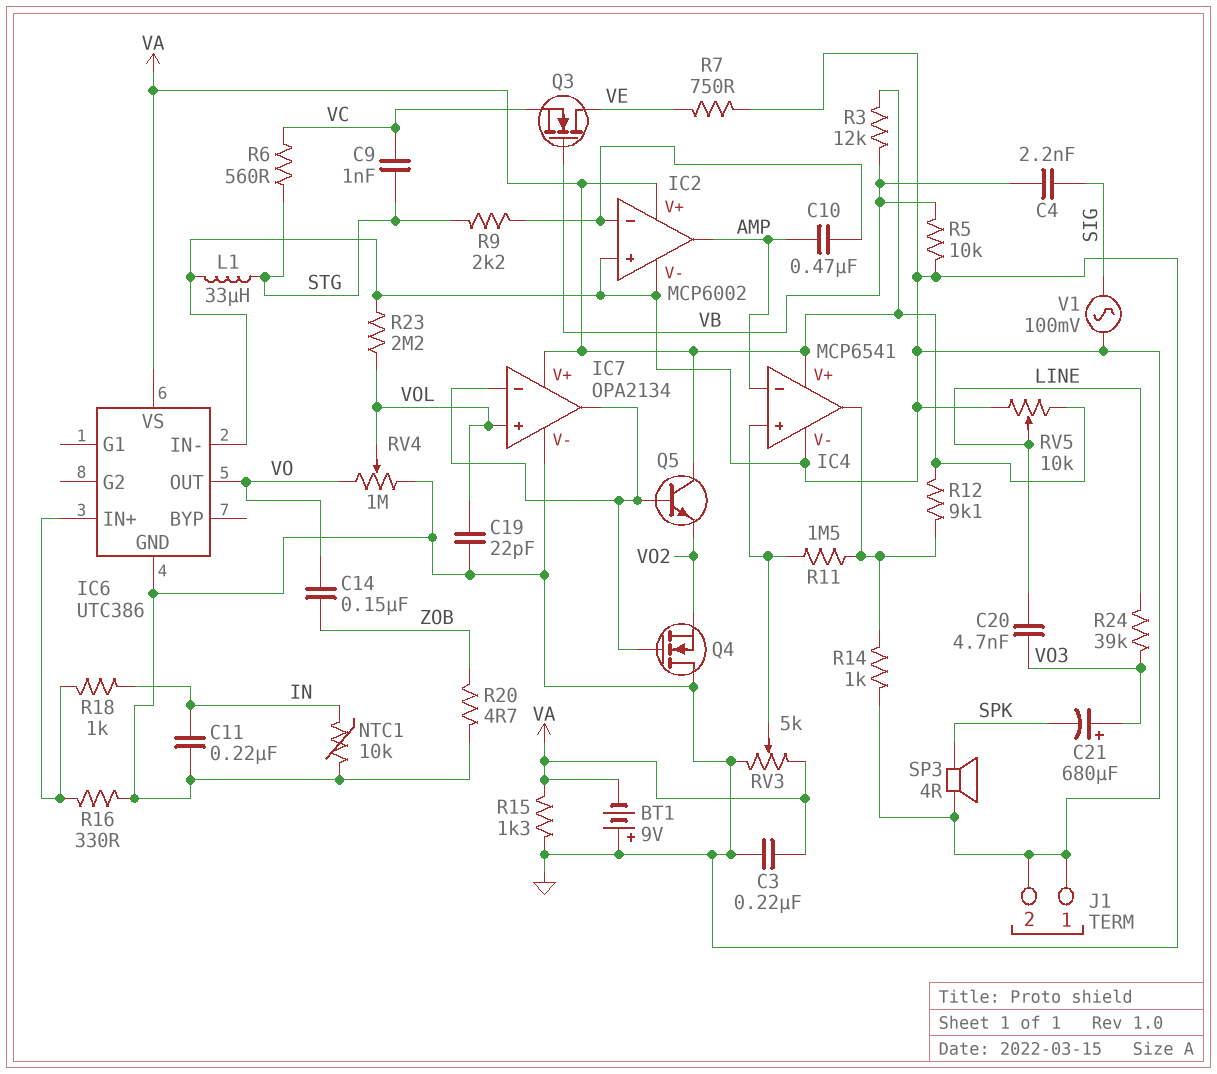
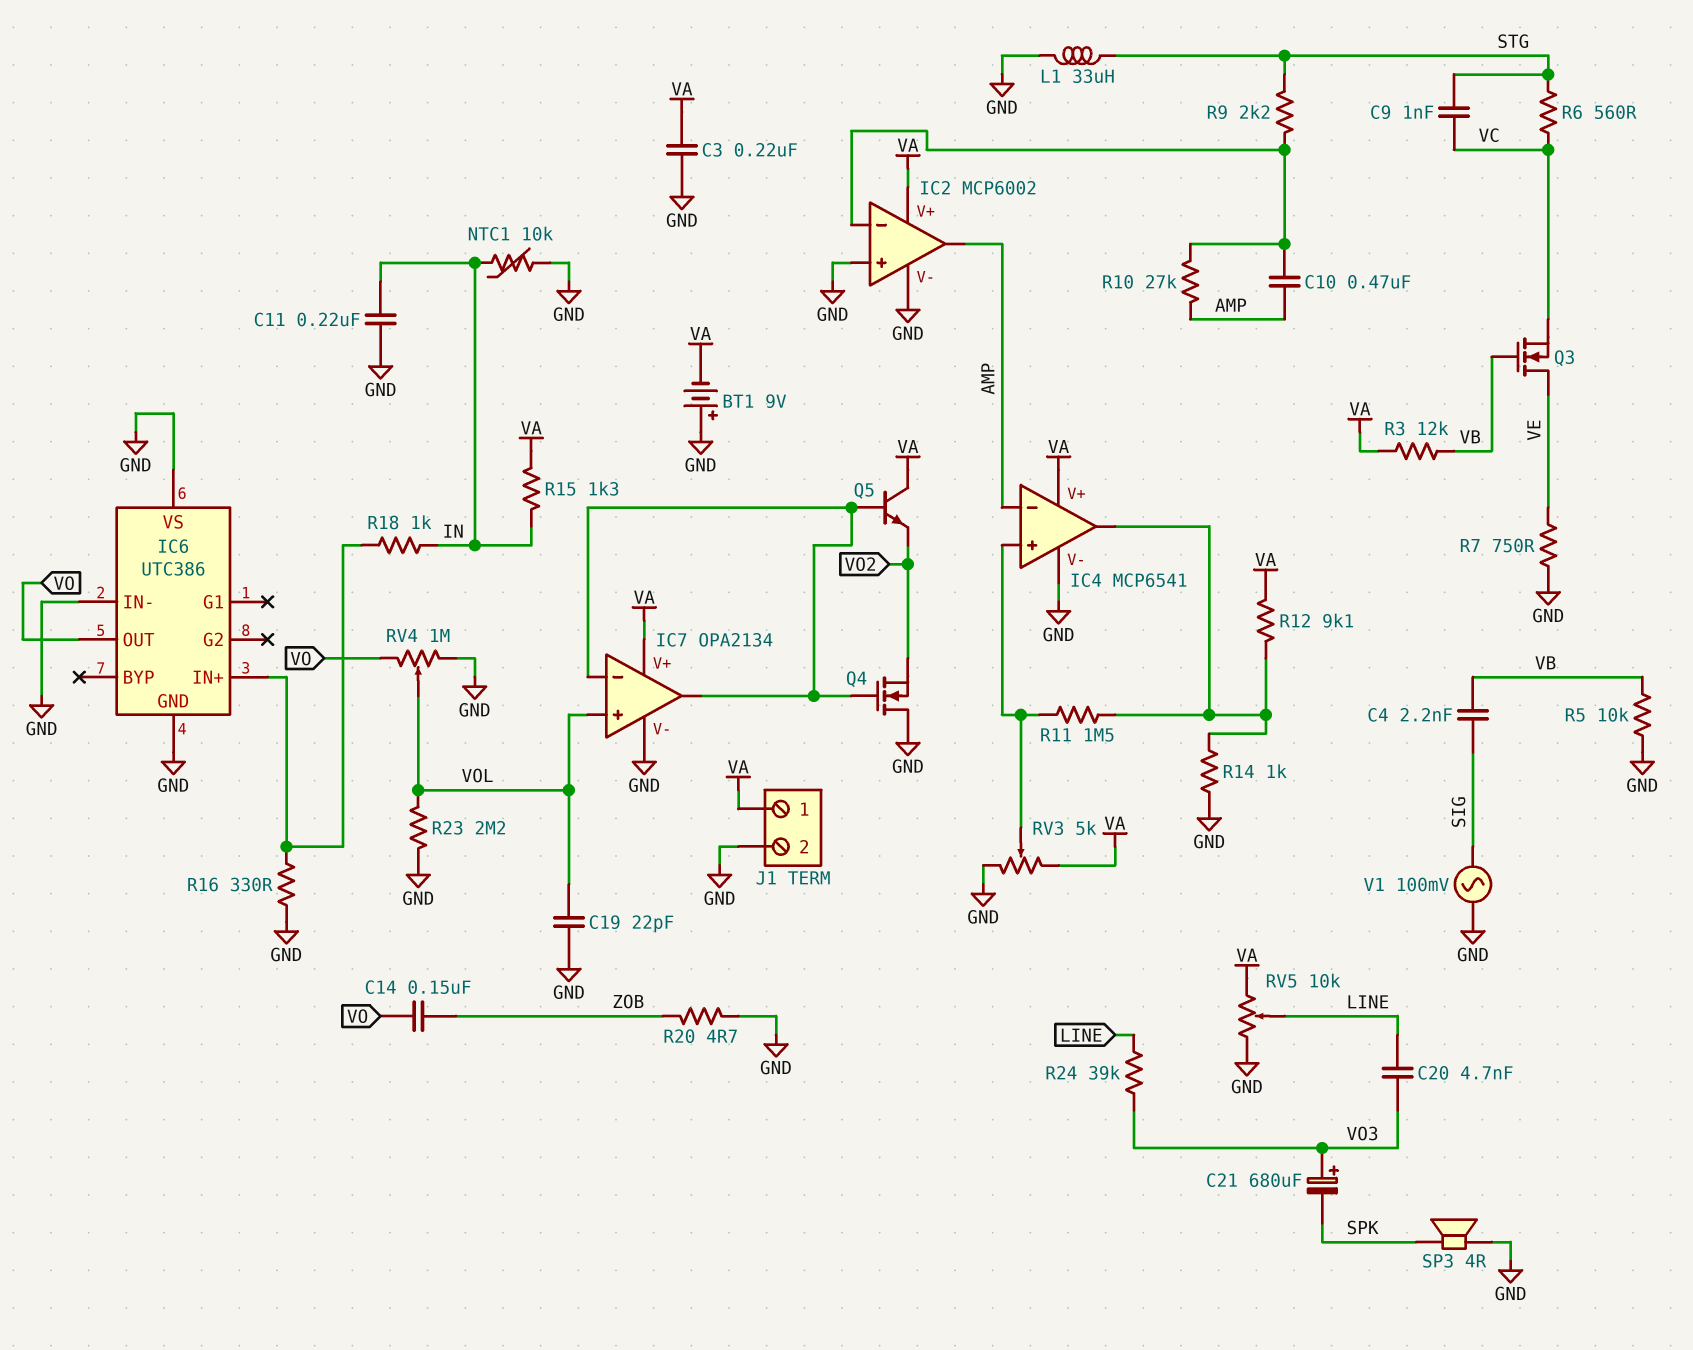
IC6 pin VS: VA -> GND
J1 pin 1: GND -> VA
R10: none -> 27k (AMP, IC2/in-)
R15: 1.3k (GND, VA) -> 1.3k (IN, VA)

